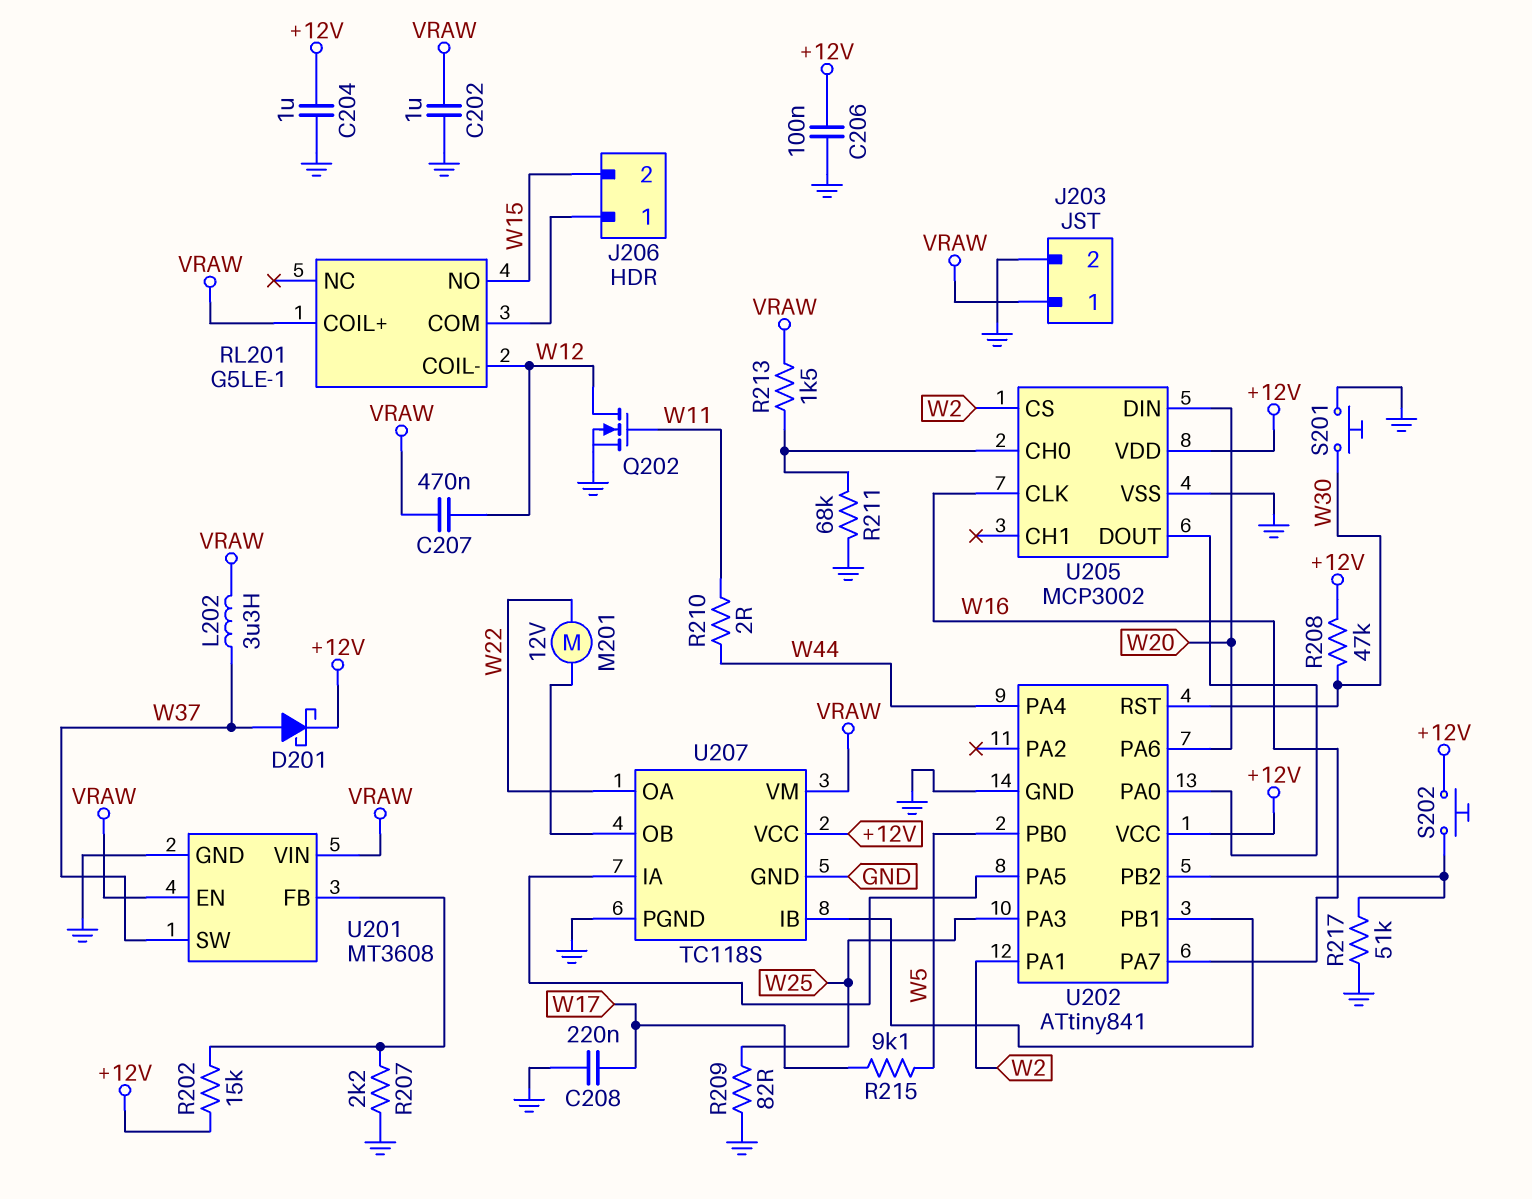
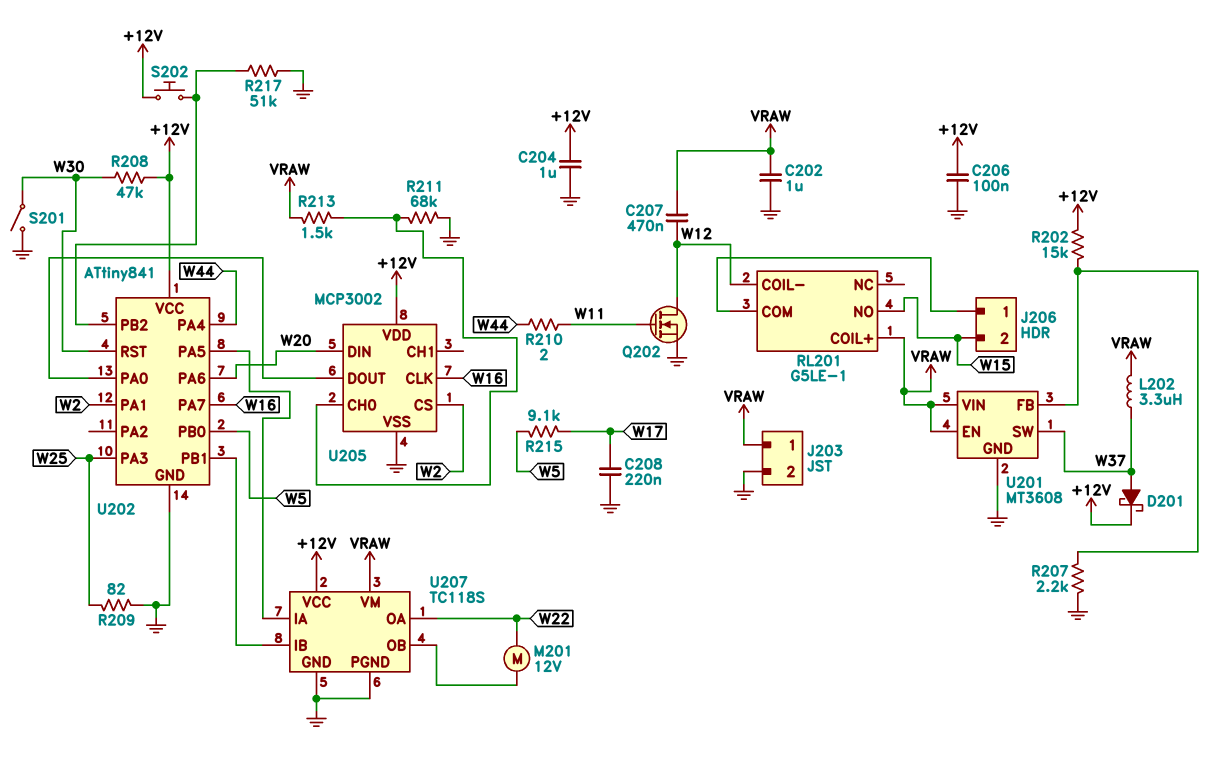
S201: button (GND, W30) -> switch (GND, W30)

